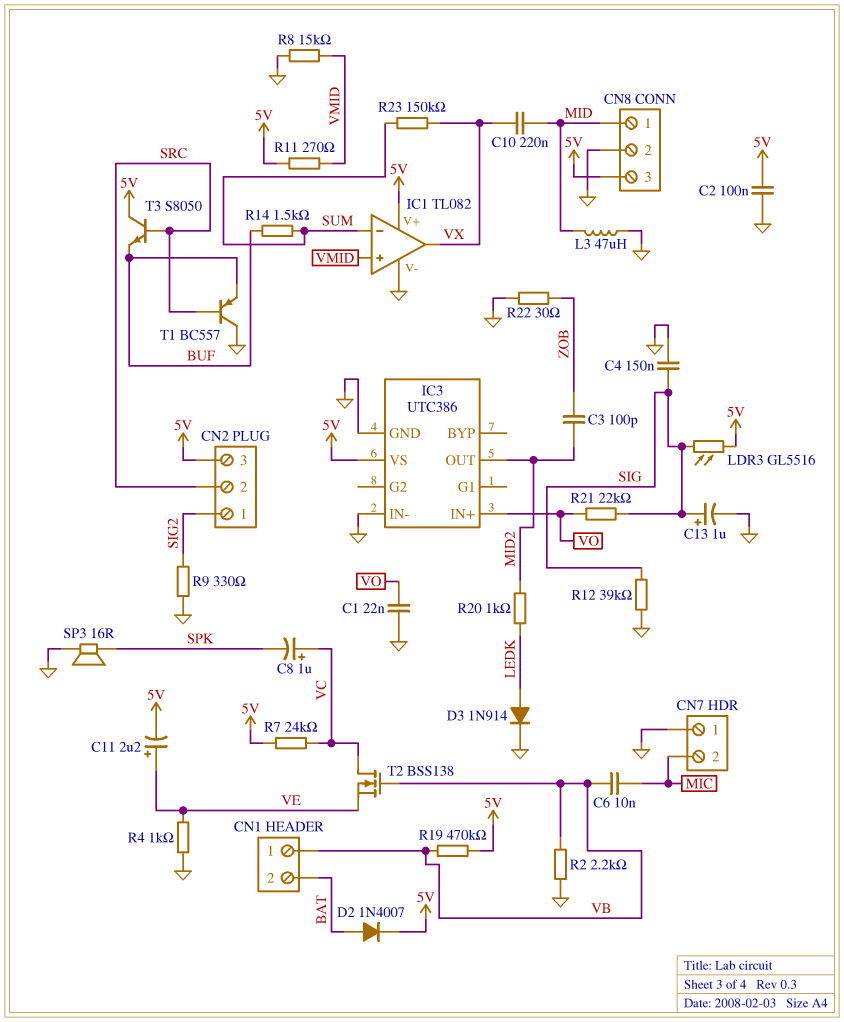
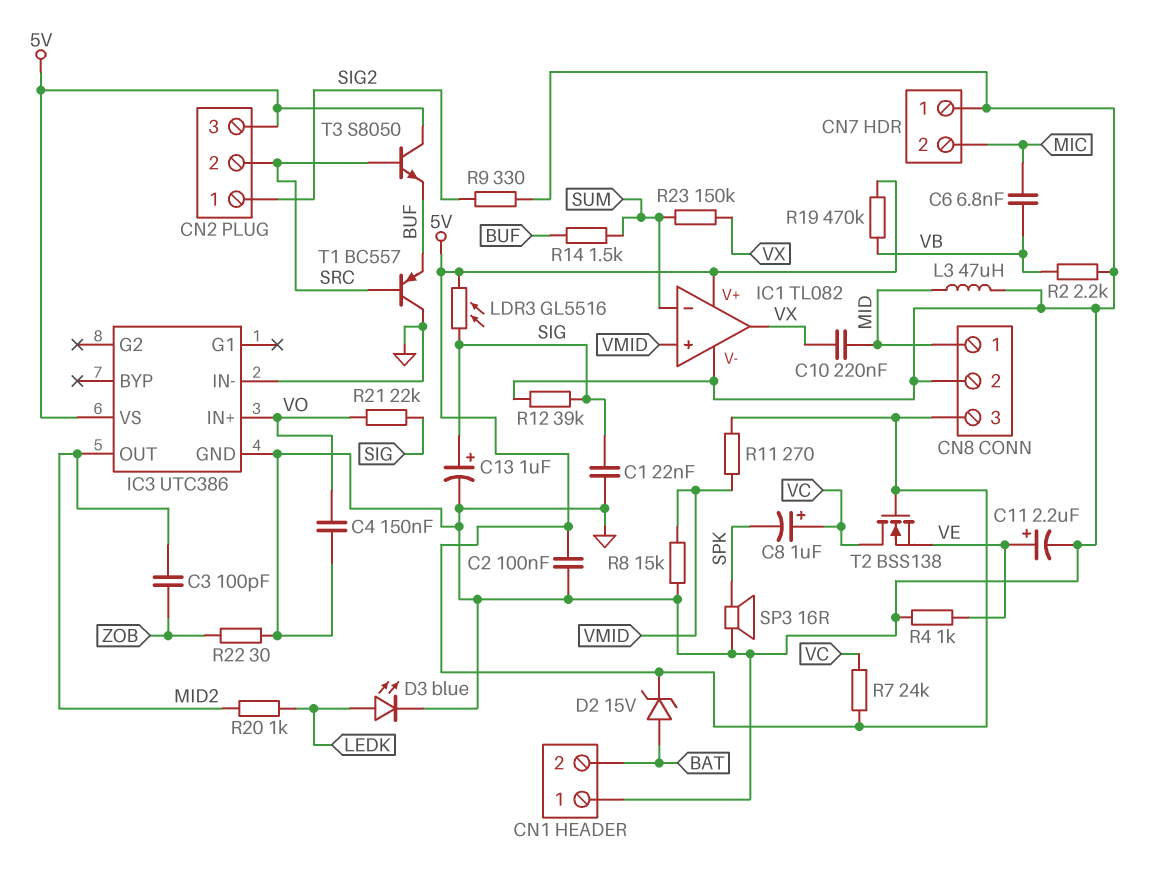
C1: 22nF (GND, VO) -> 22nF (GND, SIG)
C4: 150nF (GND, SIG) -> 150nF (GND, VO)
C6: 10nF (MIC, VB) -> 6.8nF (MIC, VB)
C11: 2.2uF (plus VE, minus 5V) -> 2.2uF (plus VE, minus GND)
CN1 pin 1: VB -> GND
D2: diode 1N4007 (A BAT, K 5V) -> zener 15V (A BAT, K 5V)
D3: diode 1N914 (A LEDK, K GND) -> LED blue (A LEDK, K GND)
T2: NMOS BSS138 (G VB, D VC, S VE) -> NMOS BSS138 (G 5V, D VC, S VE)

